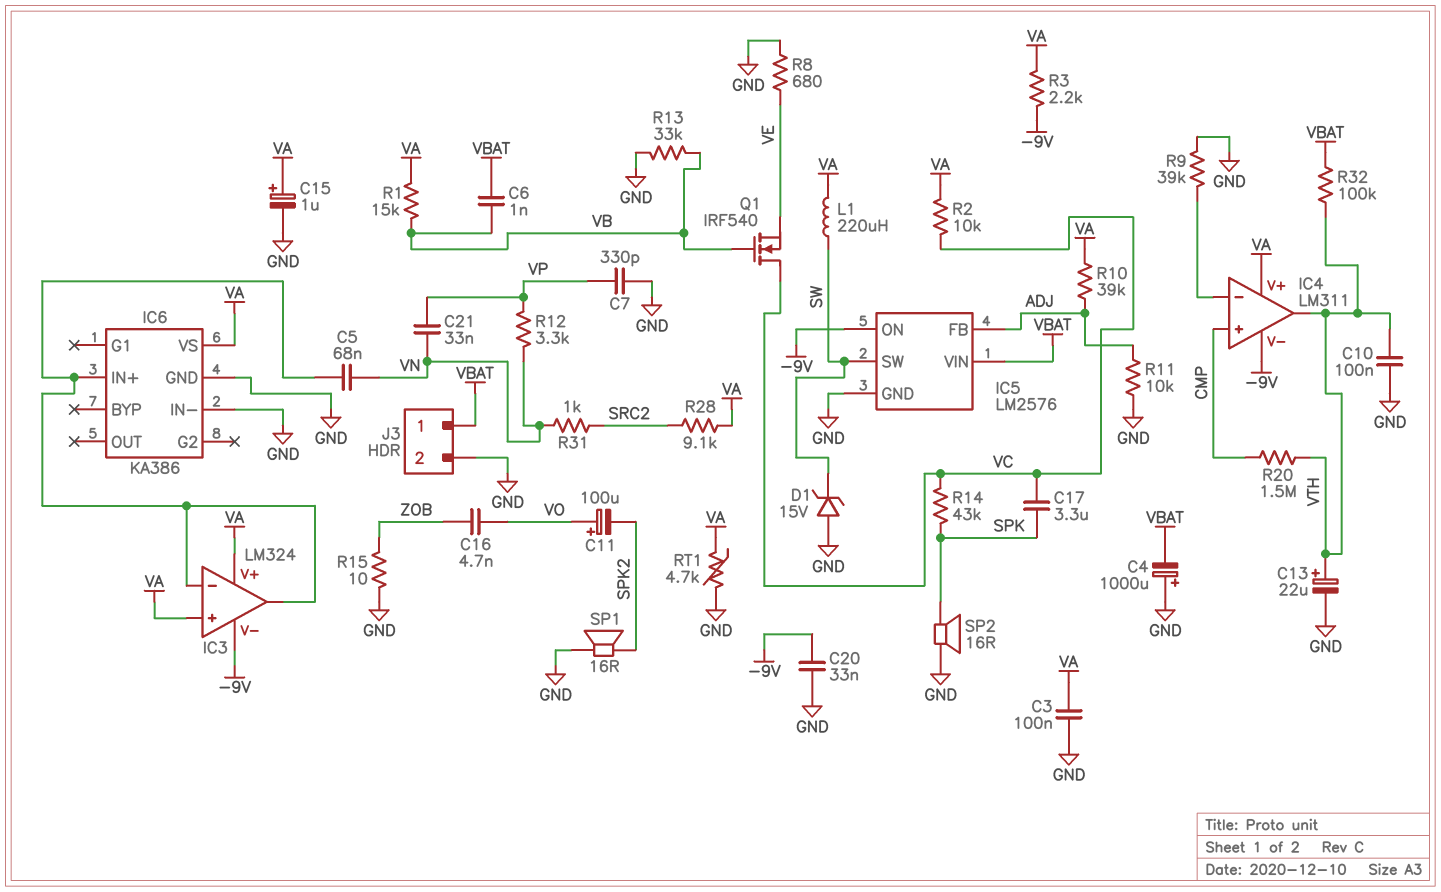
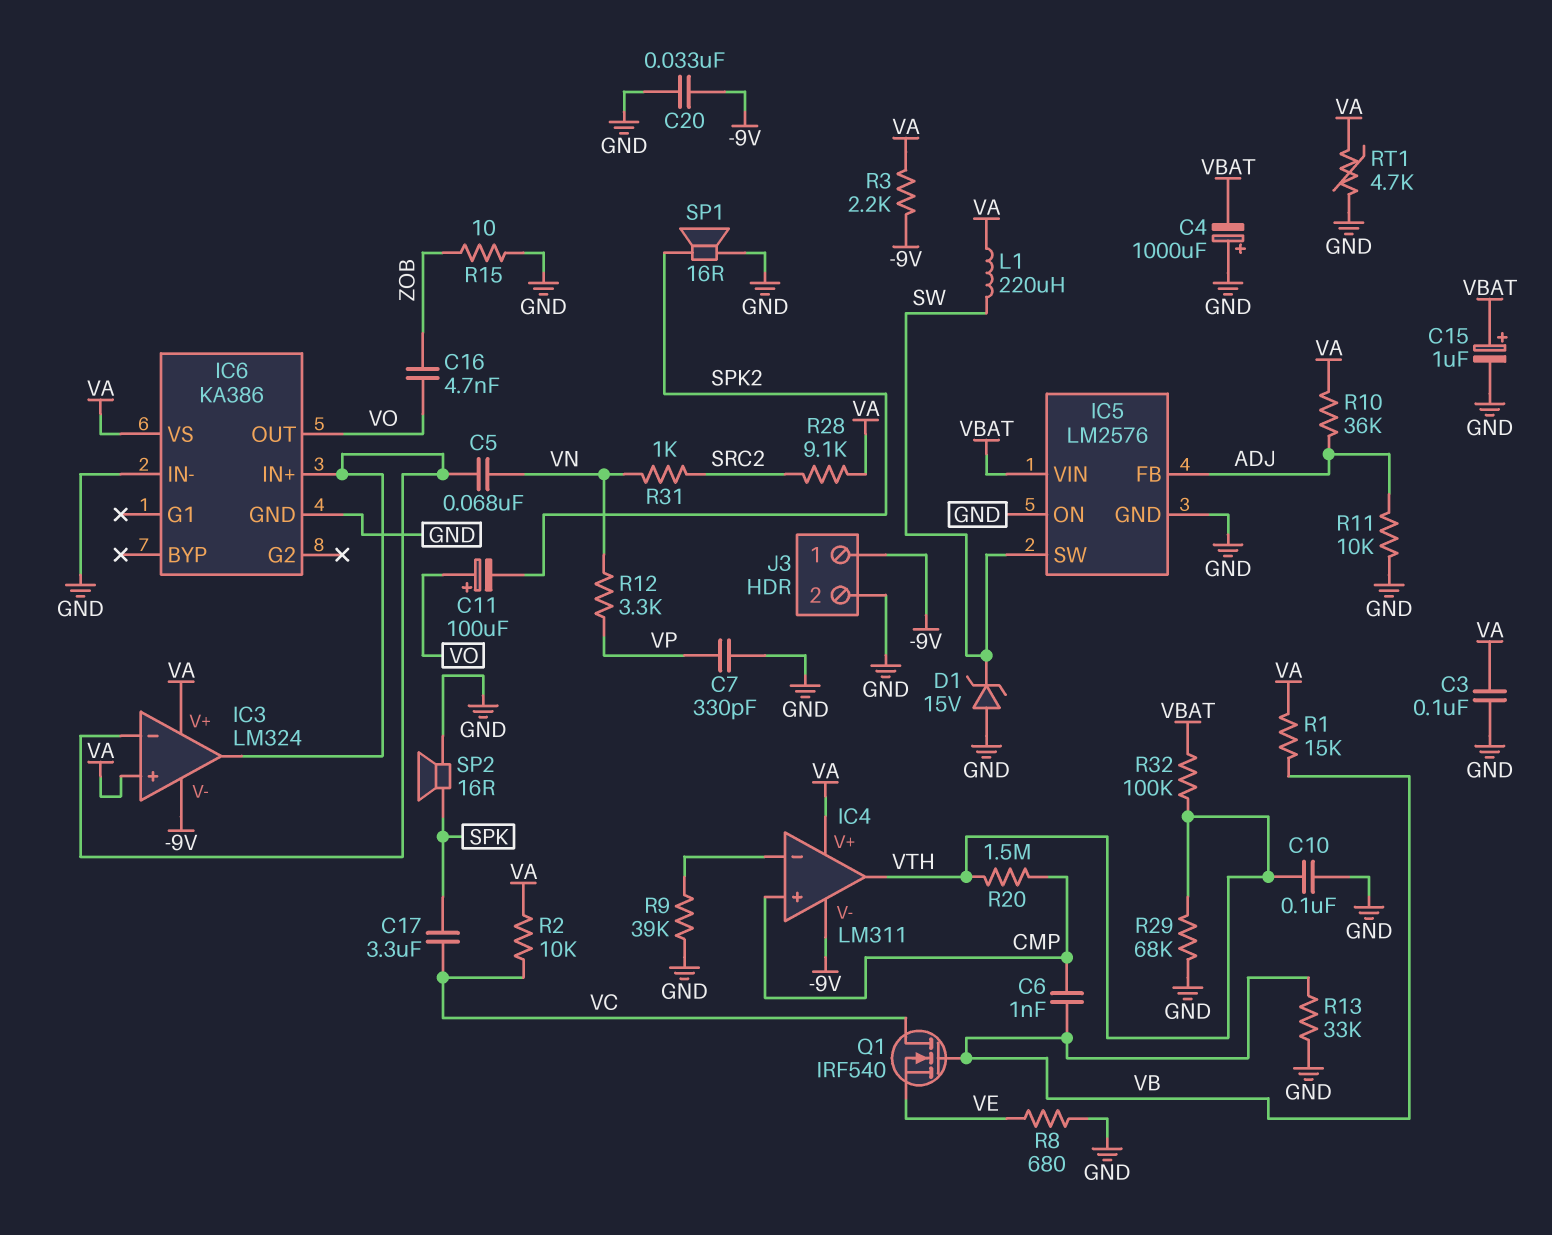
C6: 1nF (VB, VBAT) -> 1nF (CMP, VB)
C13: 22uF (plus VTH, minus GND) -> none
C15: 1uF (plus VA, minus GND) -> 1uF (plus VBAT, minus GND)
C21: 33nF (VN, VP) -> none
IC5 pin ON: -9V -> GND
IC6 pin OUT: none -> VO
J3 pin 1: VBAT -> -9V
R10: 39k (ADJ, VA) -> 36k (ADJ, VA)
R14: 43k (SPK, VC) -> none
R29: none -> 68k (GND, VTH)

